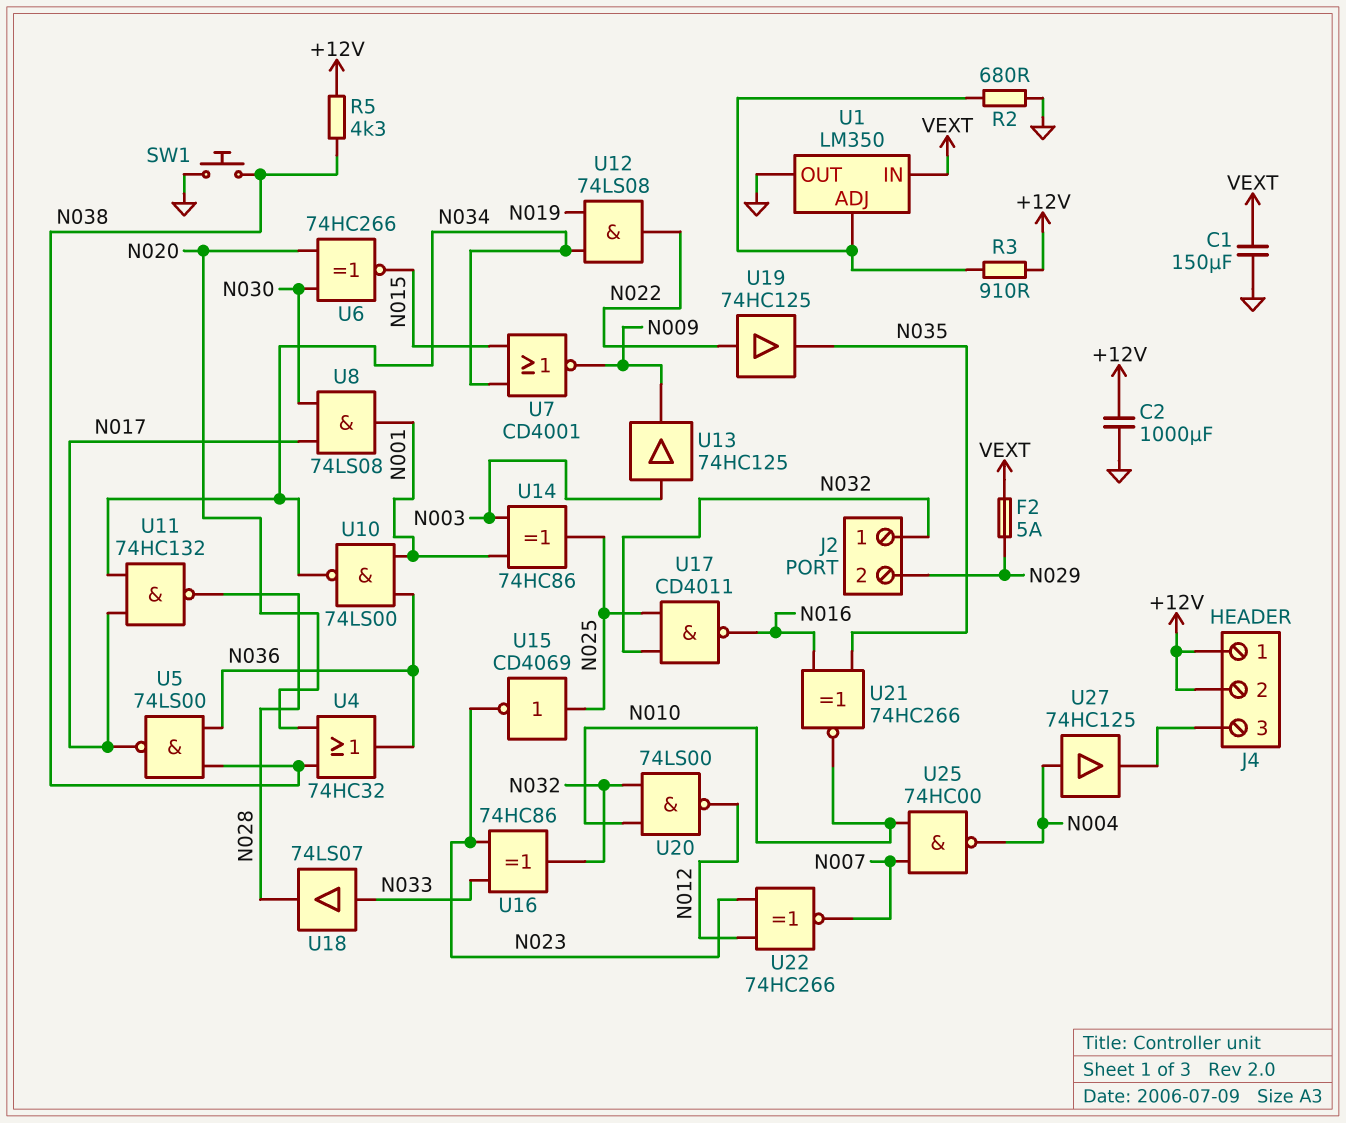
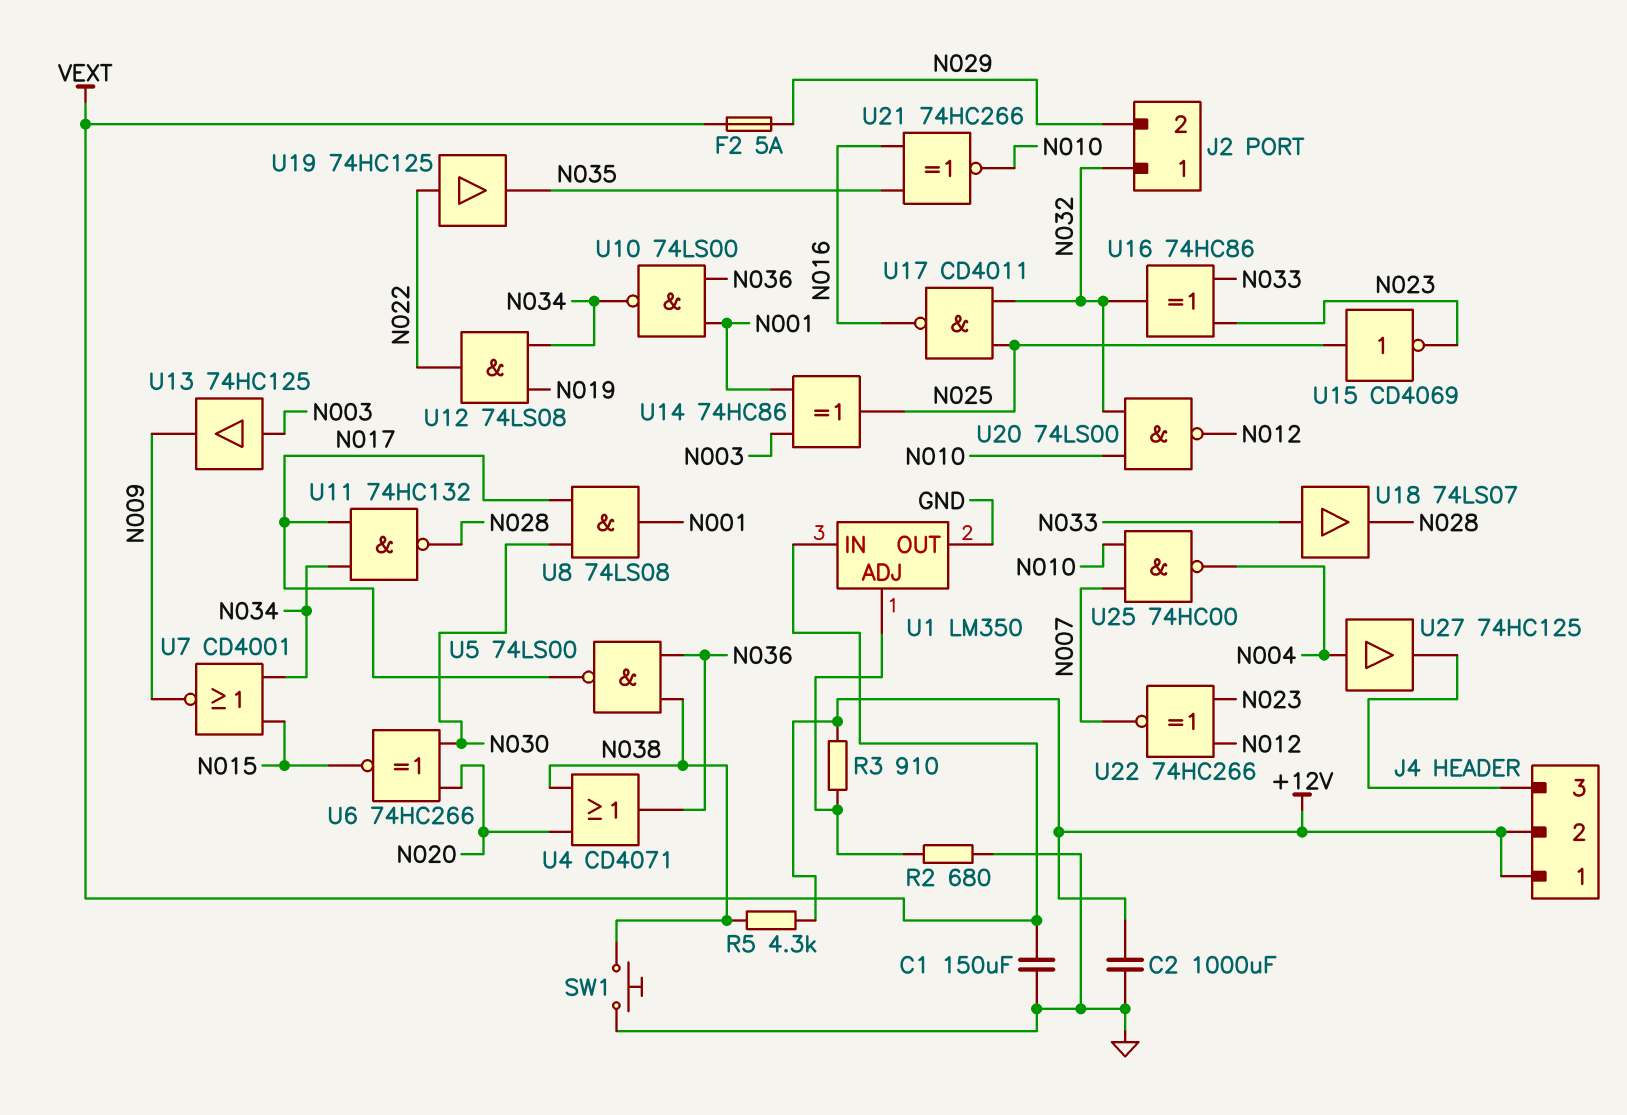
U4: OR 74HC32 (in N020, in N038, out N036) -> OR CD4071 (in N020, in N038, out N036)

